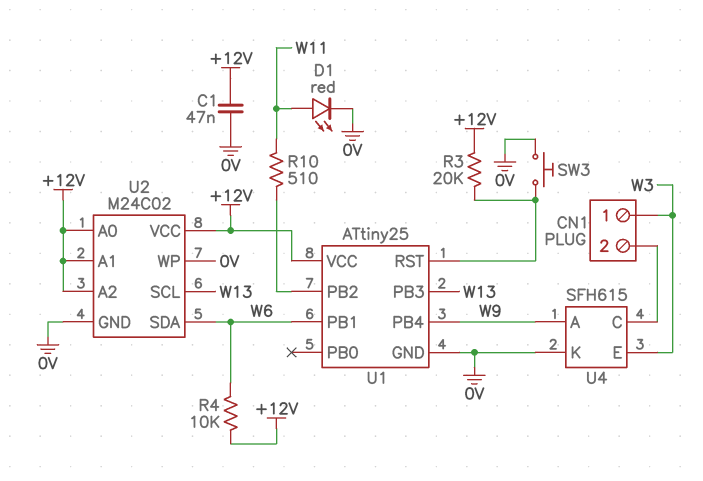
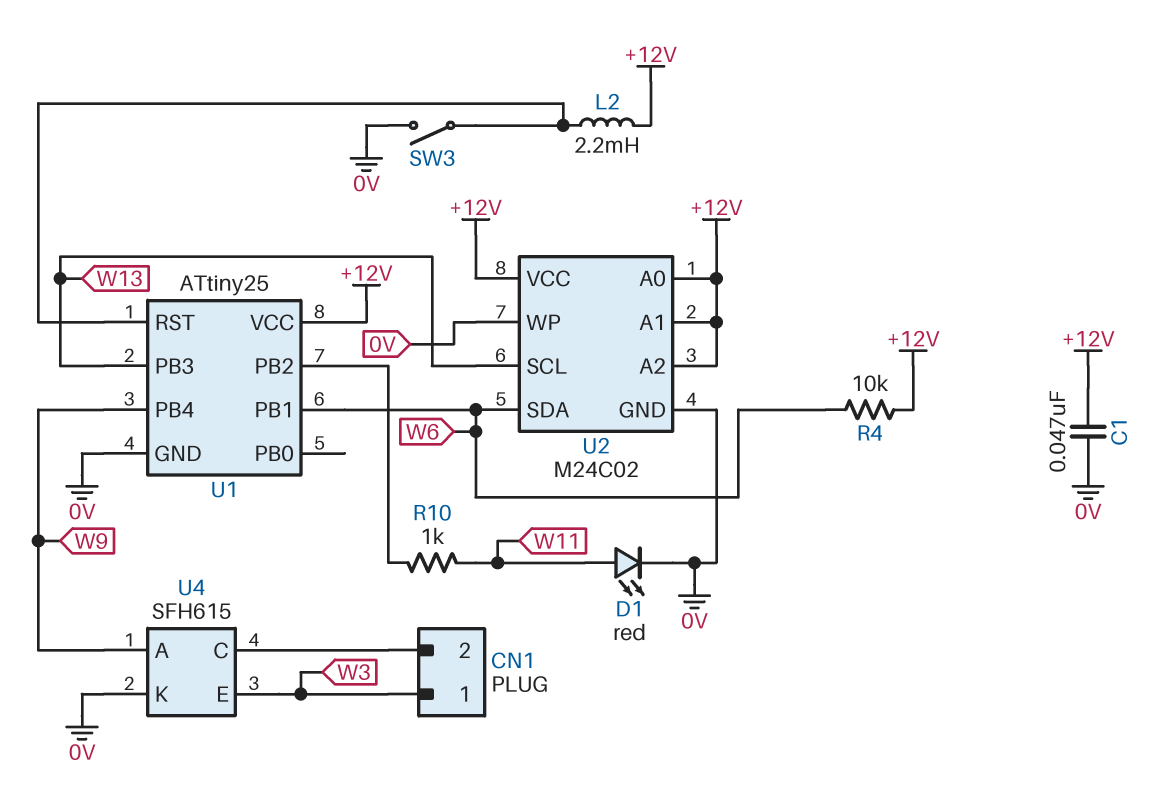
L2: none -> 2.2mH (+12V, U1/RST)
R3: 20k (+12V, U1/RST) -> none
R10: 510 (U1/PB2, W11) -> 1k (U1/PB2, W11)
SW3: button (0V, U1/RST) -> switch (0V, U1/RST)

